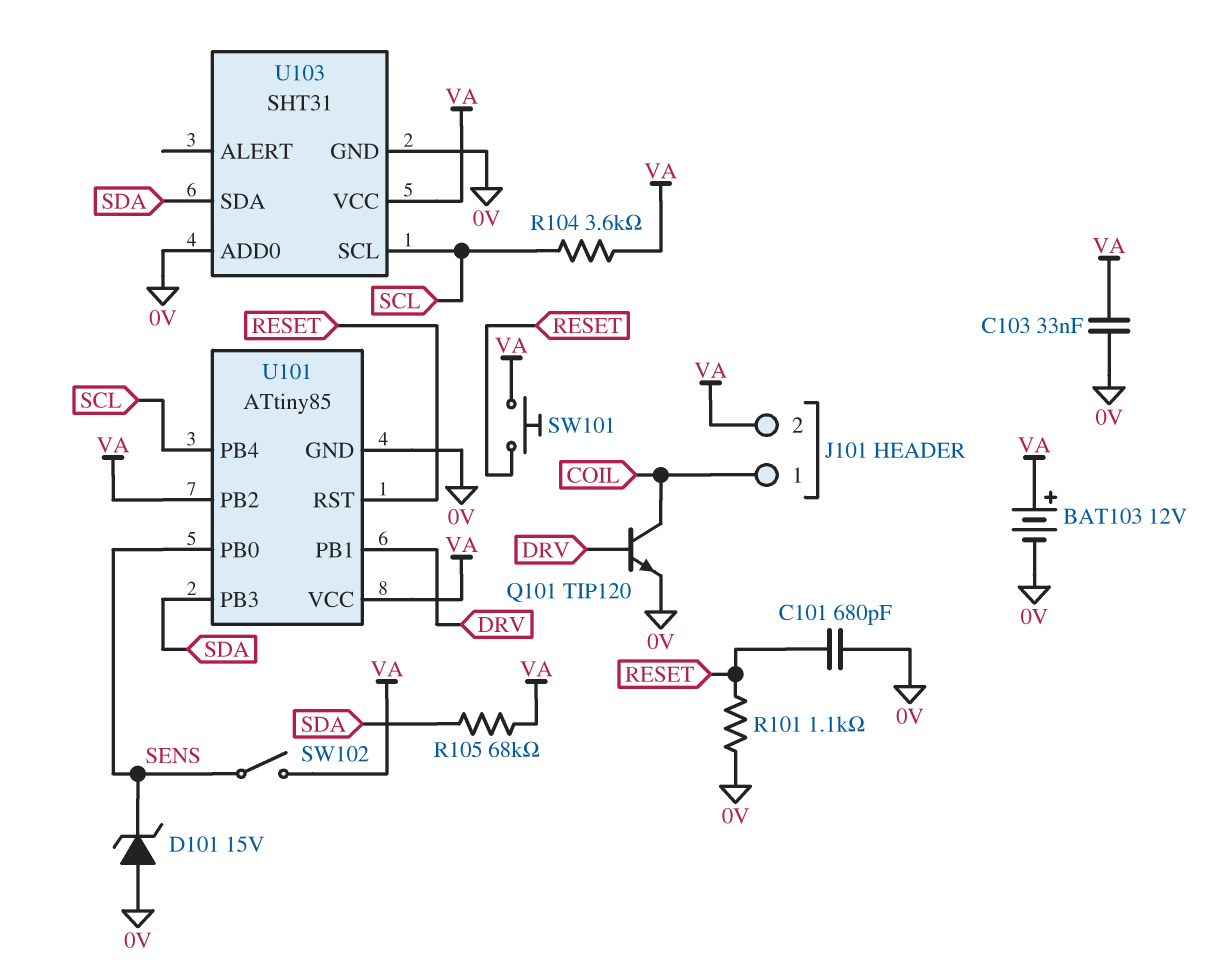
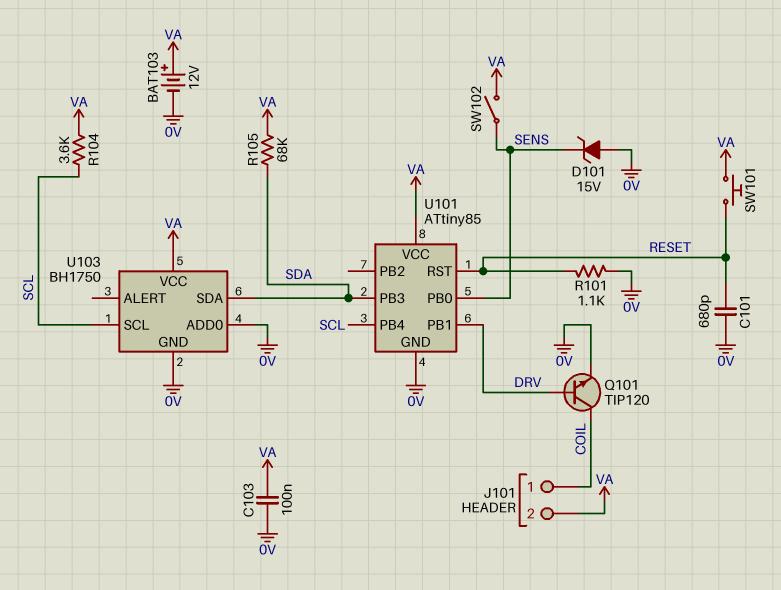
C103: 33nF (0V, VA) -> 100nF (0V, VA)
U101 pin PB2: VA -> none
U103: SHT31 -> BH1750

